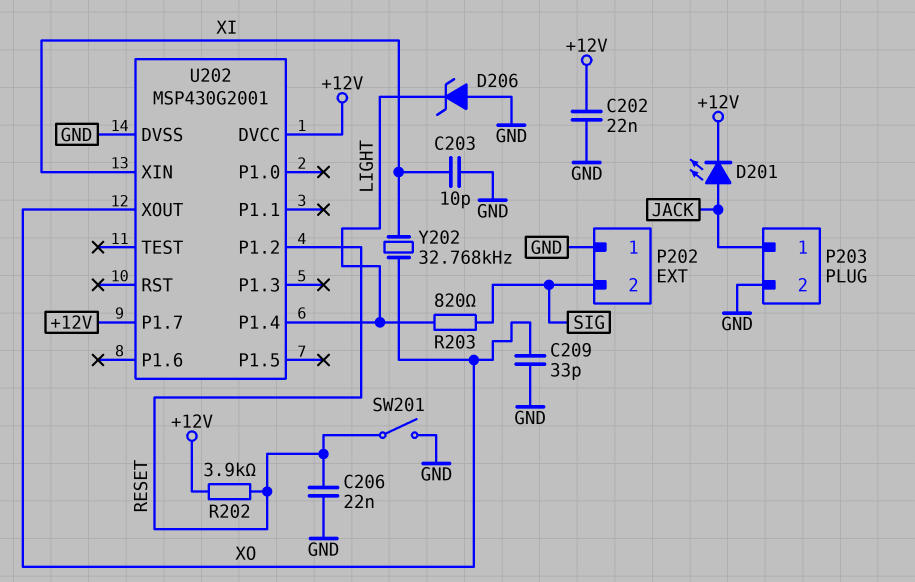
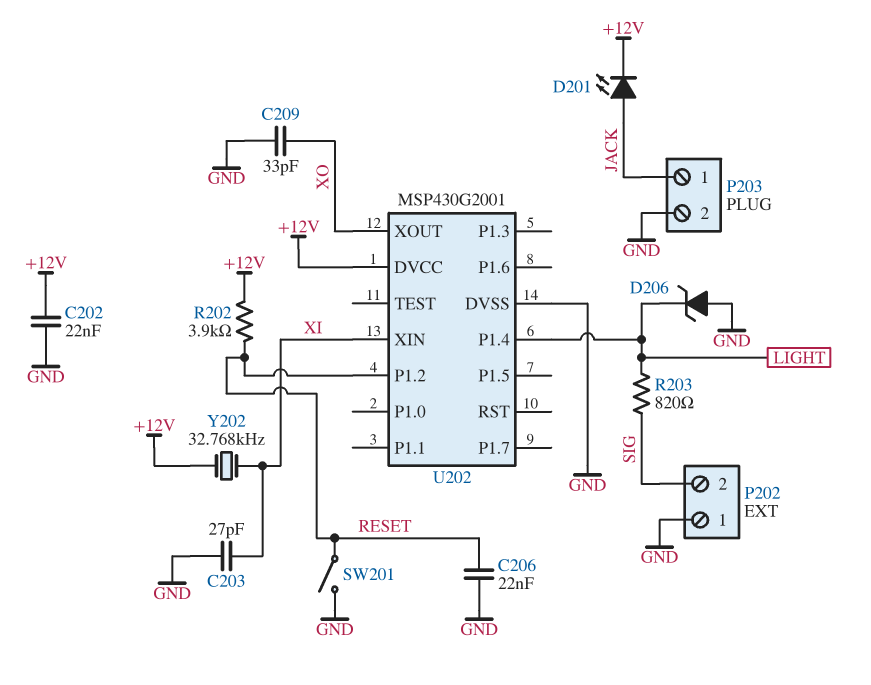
C203: 10pF (GND, XI) -> 27pF (GND, XI)
U202 pin P1.7: +12V -> none
Y202: 32.768kHz (XI, XO) -> 32.768kHz (+12V, XI)

